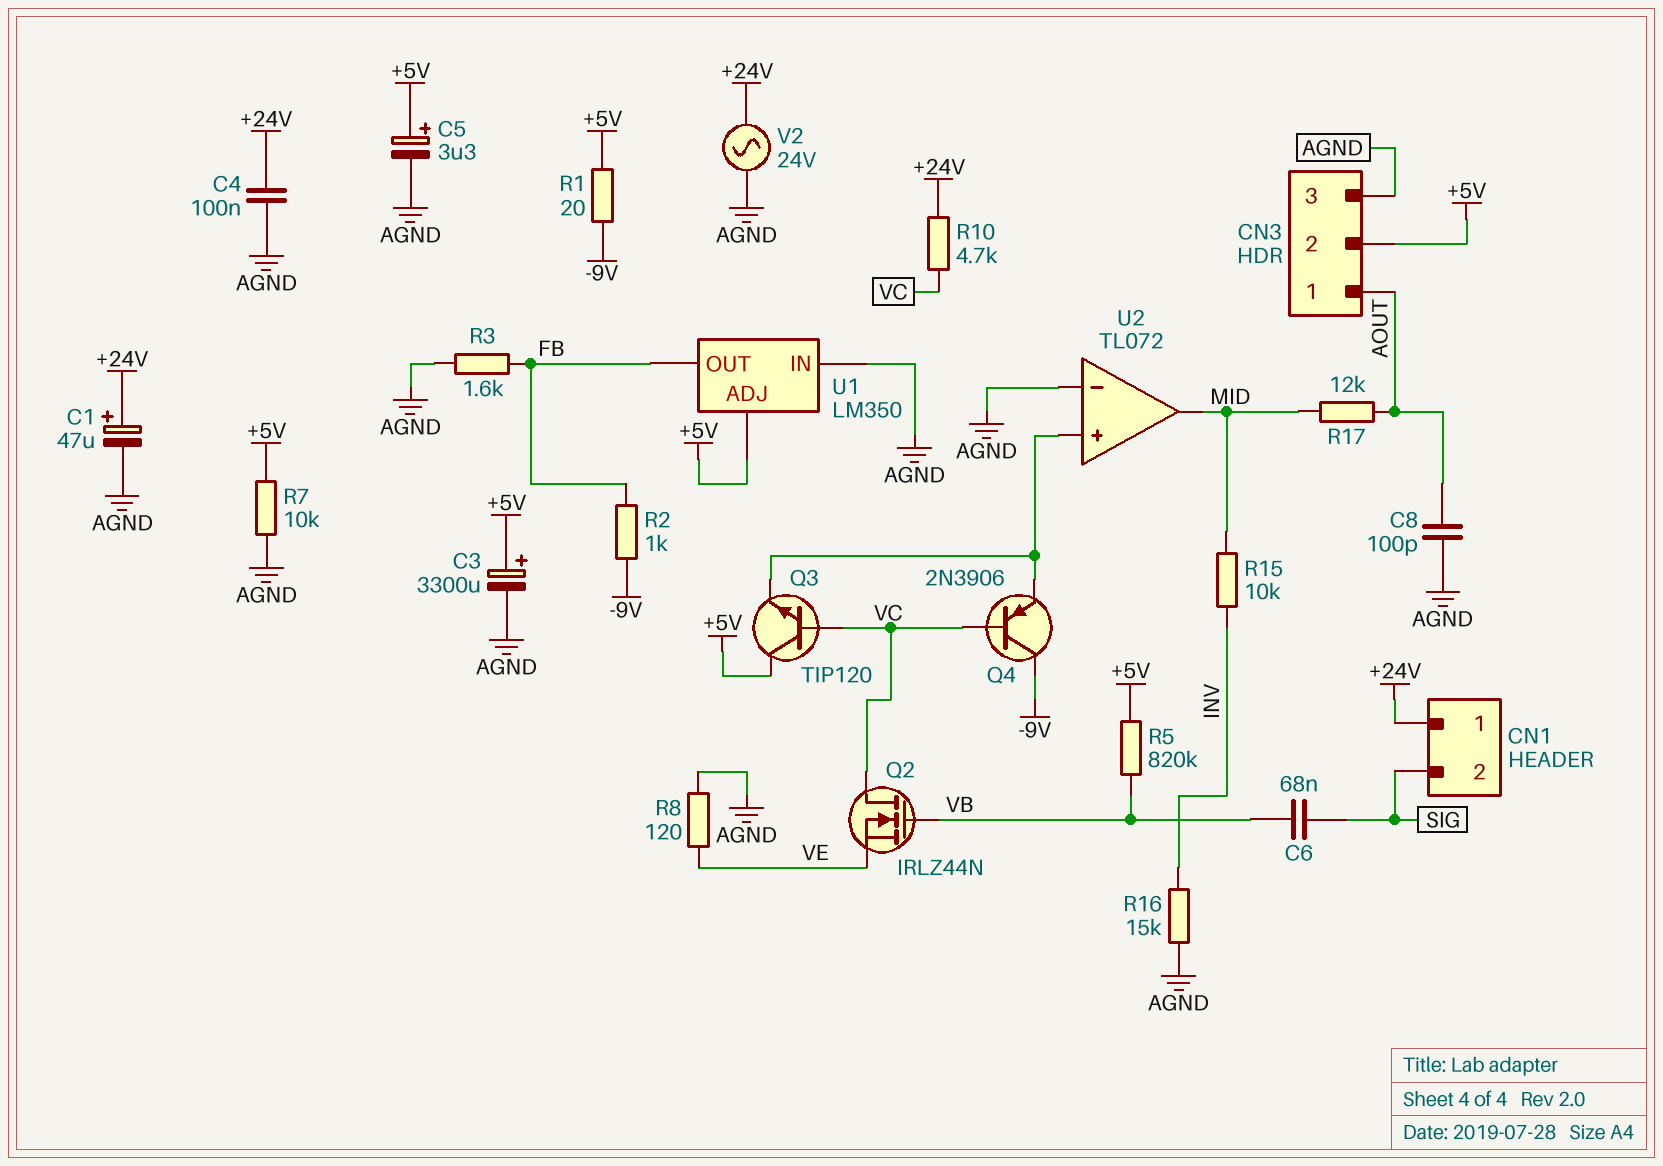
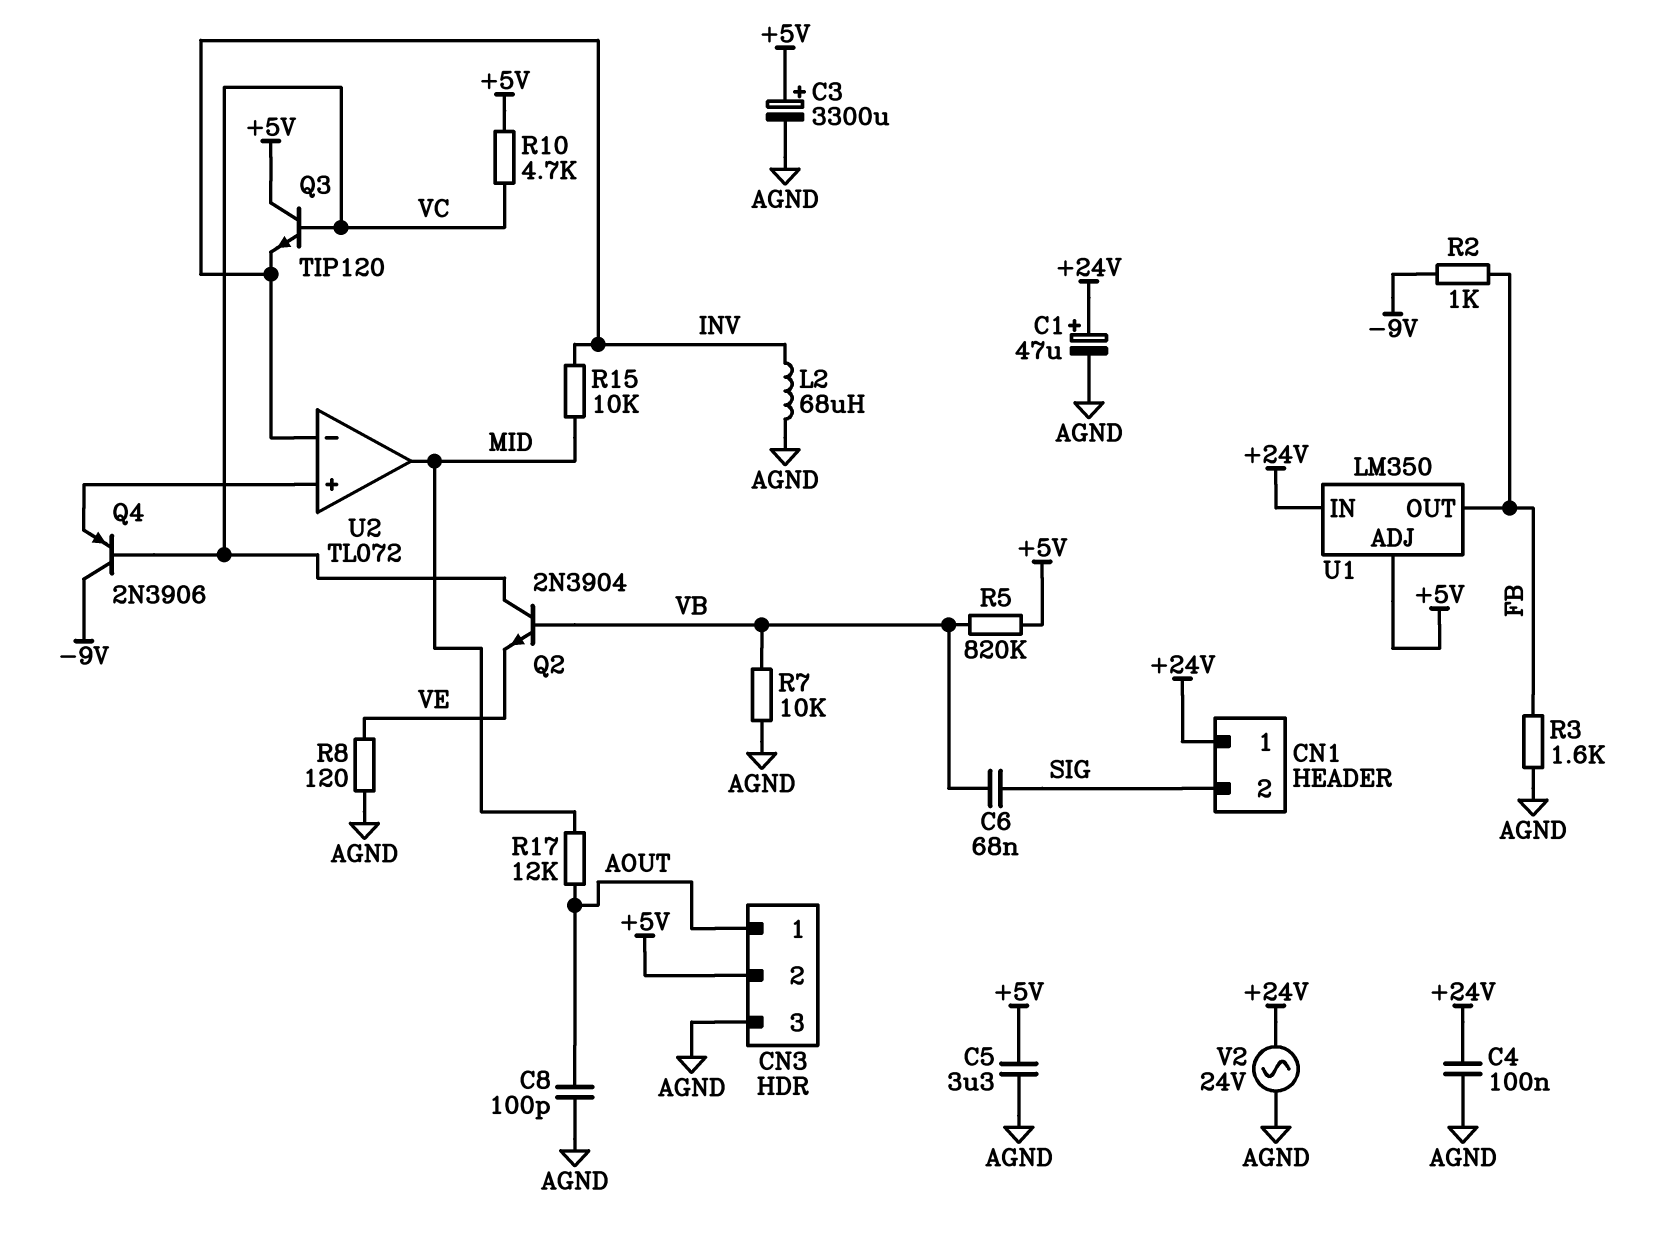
C5: 3.3uF (plus +5V, minus AGND) -> 3.3uF (+5V, AGND)
L2: none -> 68uH (AGND, INV)
Q2: NMOS IRLZ44N (G VB, D VC, S VE) -> NPN 2N3904 (B VB, C VC, E VE)
Q3: NPN TIP120 (B VC, C +5V, E U2/in+) -> NPN TIP120 (B VC, C +5V, E INV)
R1: 20 (+5V, -9V) -> none
R7: 10k (+5V, AGND) -> 10k (AGND, VB)
R10: 4.7k (+24V, VC) -> 4.7k (+5V, VC)
R16: 15k (AGND, INV) -> none
U1 pin IN: AGND -> +24V
U2 pin in-: AGND -> INV

